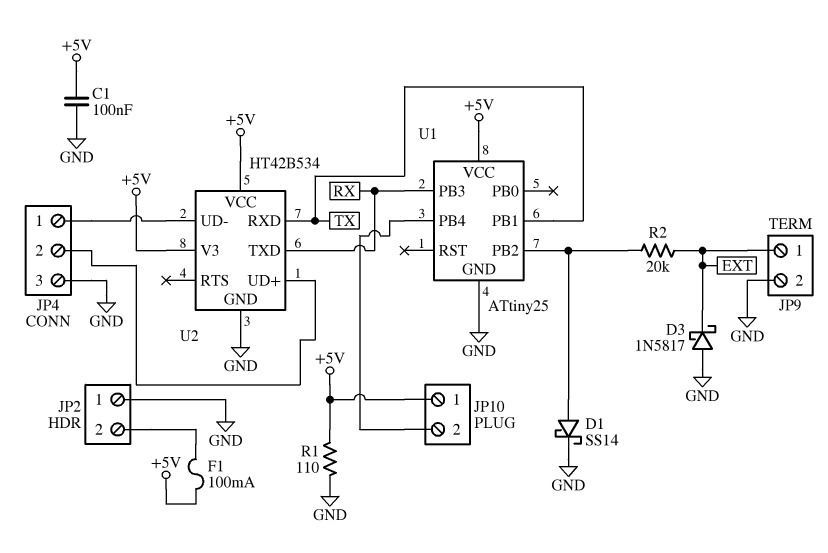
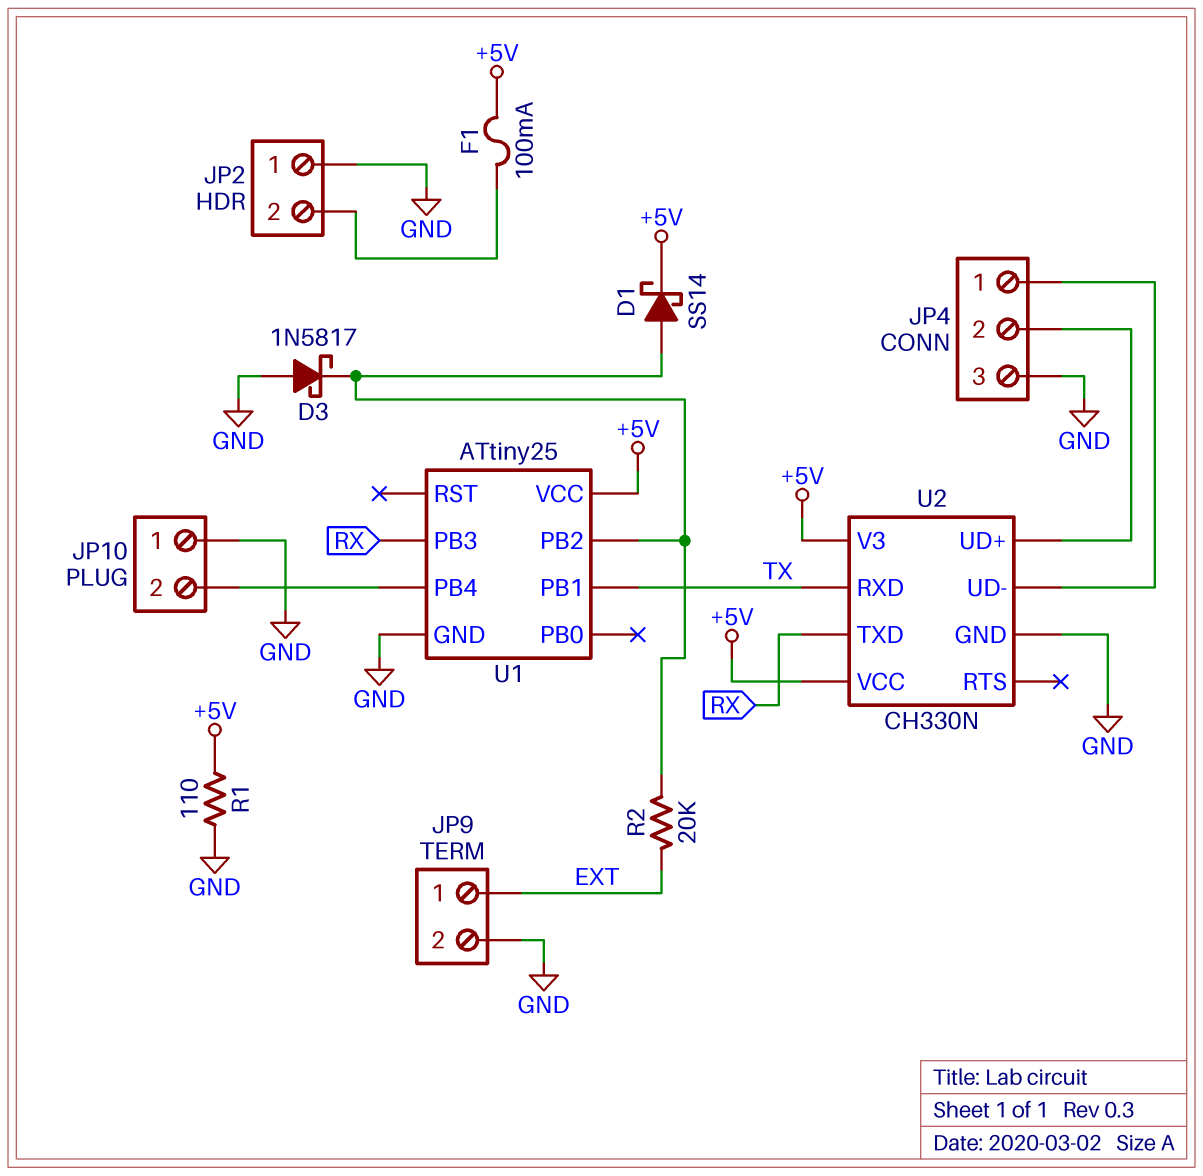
C1: 100nF (+5V, GND) -> none
D1: schottky SS14 (A U1/PB2, K GND) -> schottky SS14 (A U1/PB2, K +5V)
D3: schottky 1N5817 (A GND, K EXT) -> schottky 1N5817 (A GND, K U1/PB2)
JP10 pin 1: +5V -> GND
U2: HT42B534 -> CH330N

